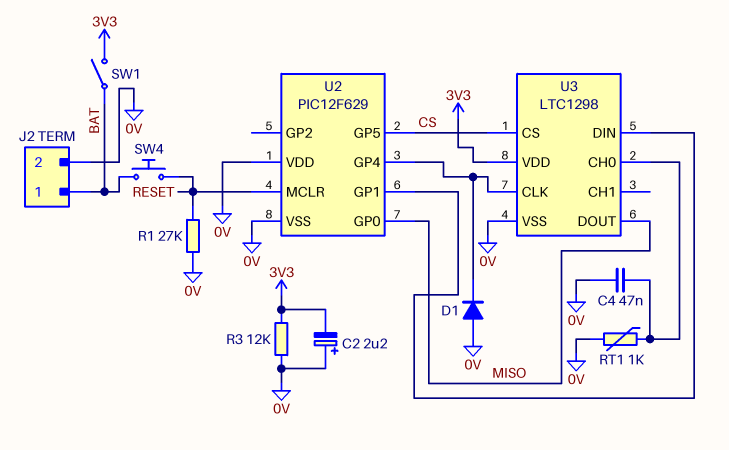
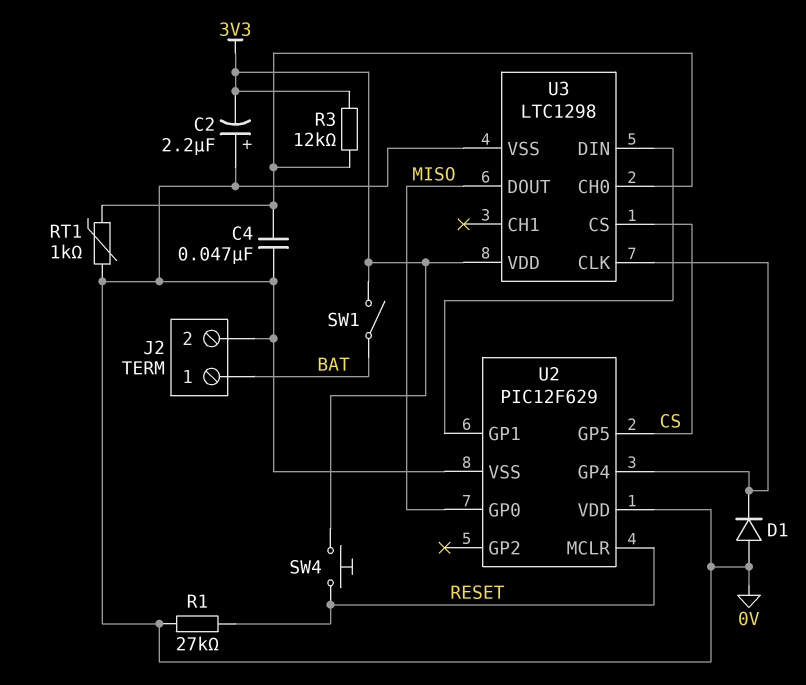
R3: 12k (0V, 3V3) -> 12k (3V3, U3/CH0)
SW4: button (BAT, RESET) -> button (3V3, RESET)

